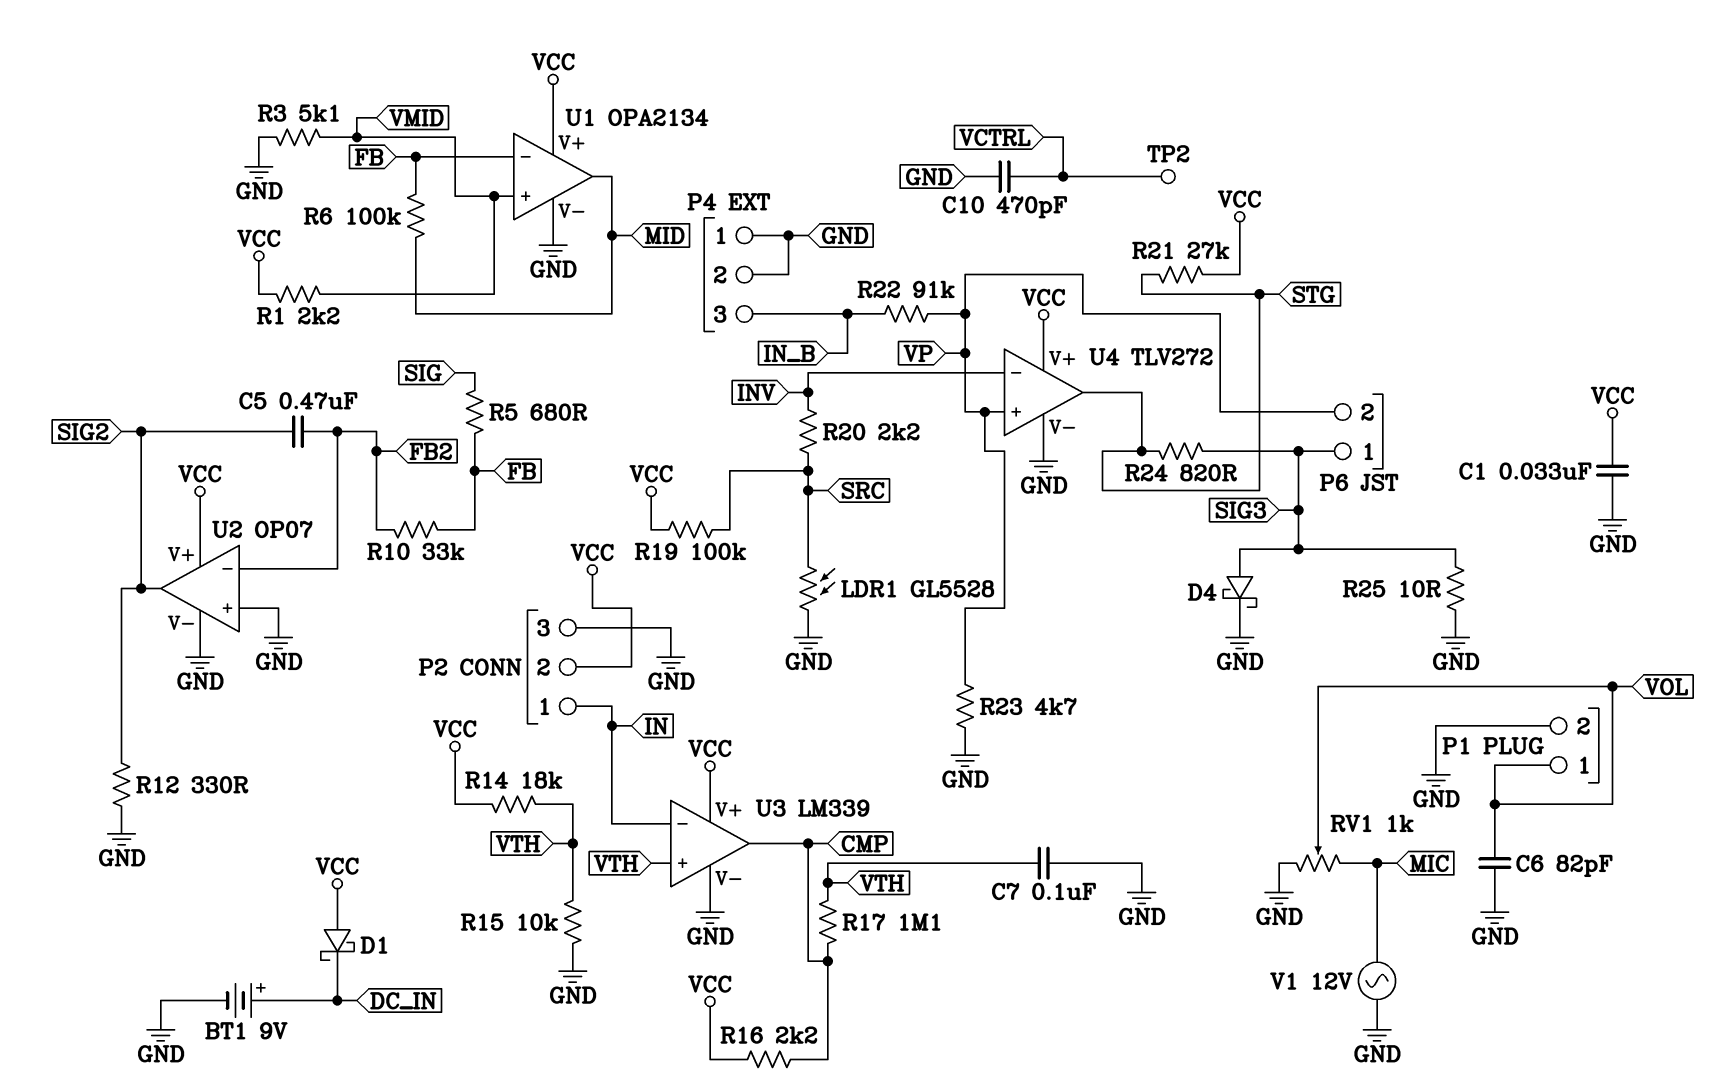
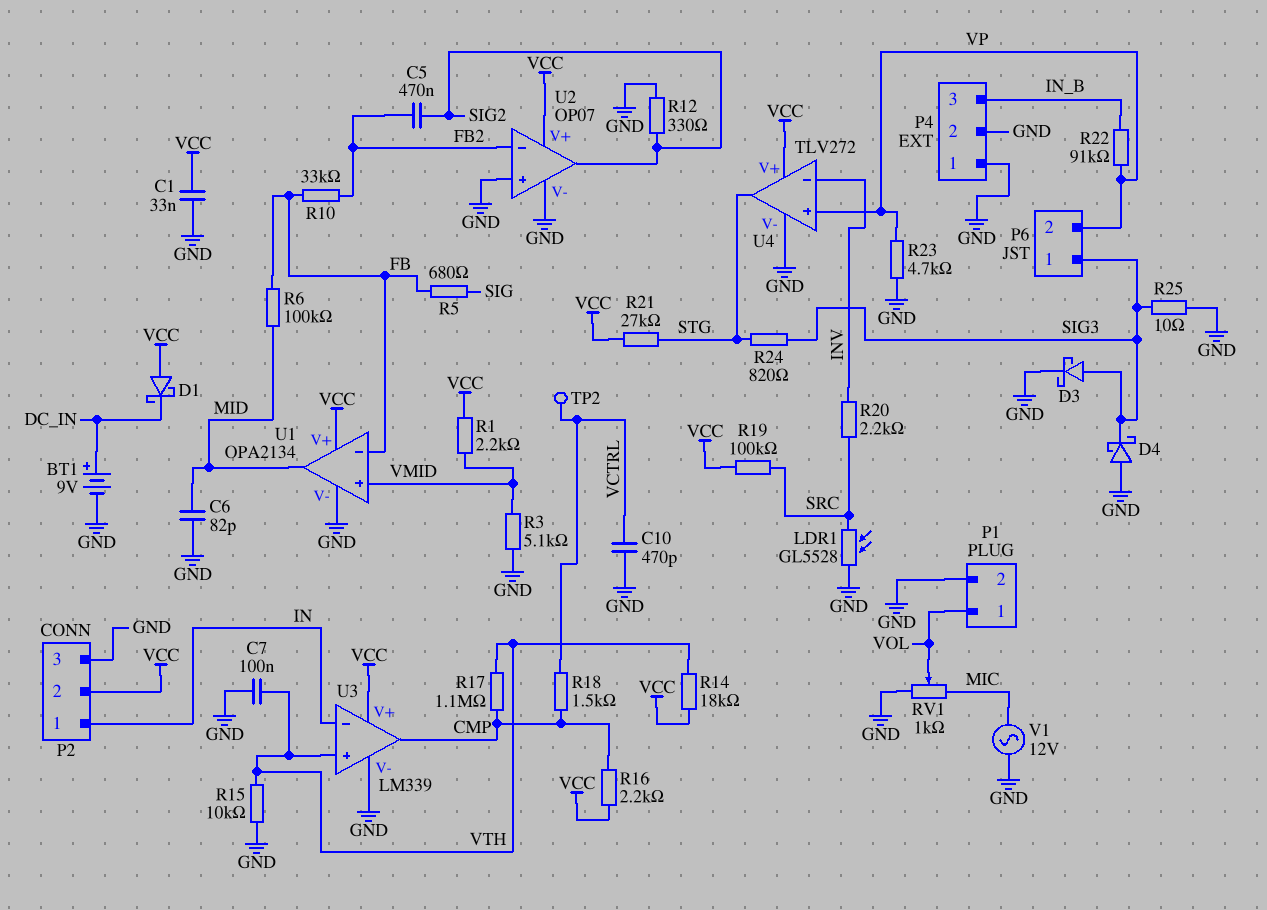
C6: 82pF (GND, VOL) -> 82pF (GND, MID)
D3: none -> schottky (A SIG3, K GND)
D4: schottky (A SIG3, K GND) -> schottky (A GND, K SIG3)
R18: none -> 1.5k (CMP, VCTRL)

